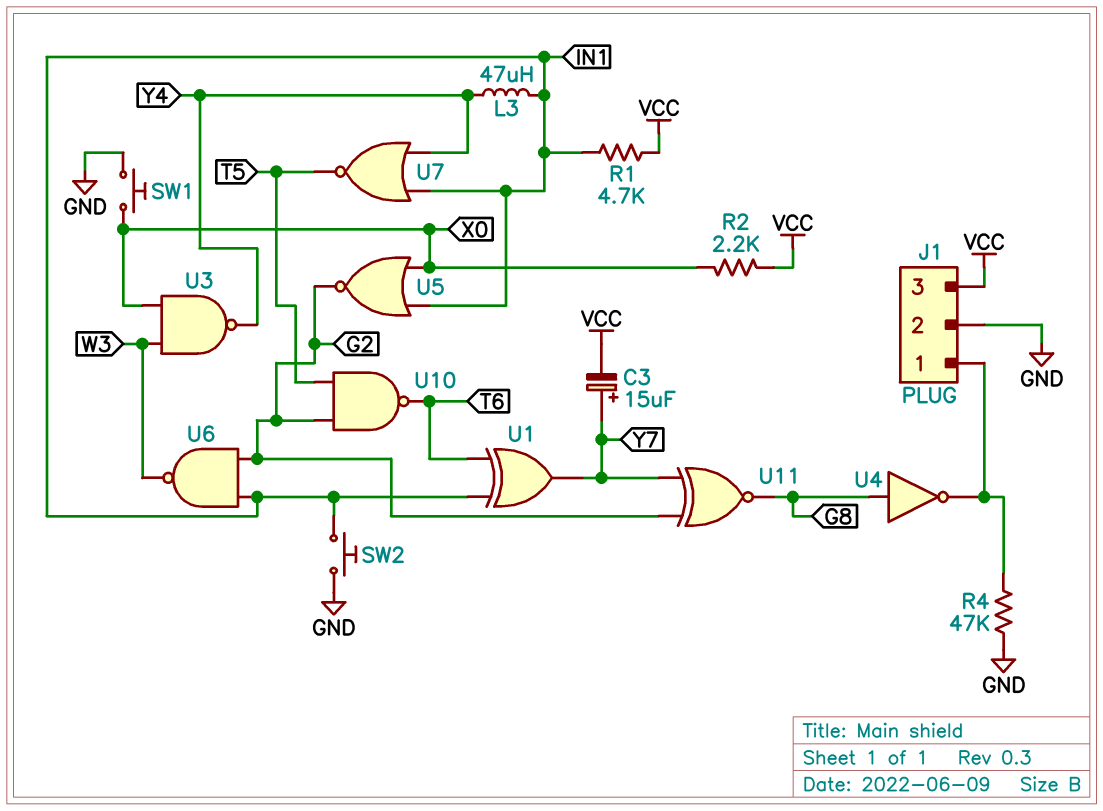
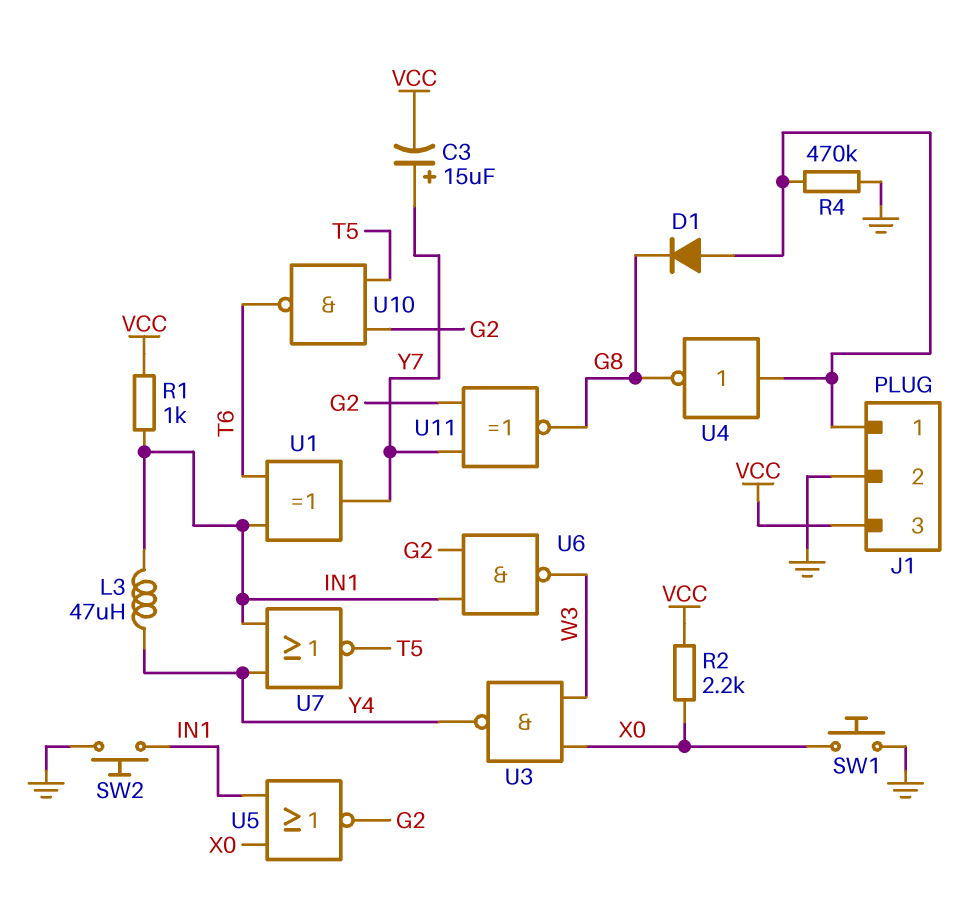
D1: none -> diode (A J1/1, K G8)
R1: 4.7k (IN1, VCC) -> 1k (IN1, VCC)
R4: 47k (GND, J1/1) -> 470k (GND, J1/1)
U4: NOT (in G8, out J1/1) -> NOT (in J1/1, out G8)

